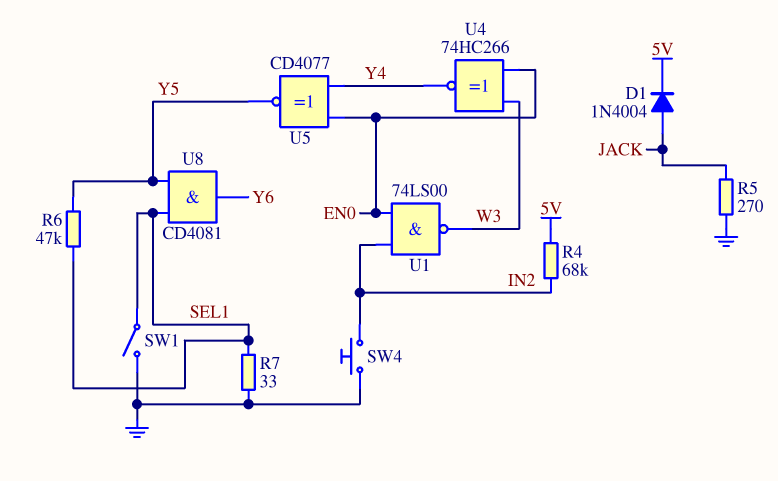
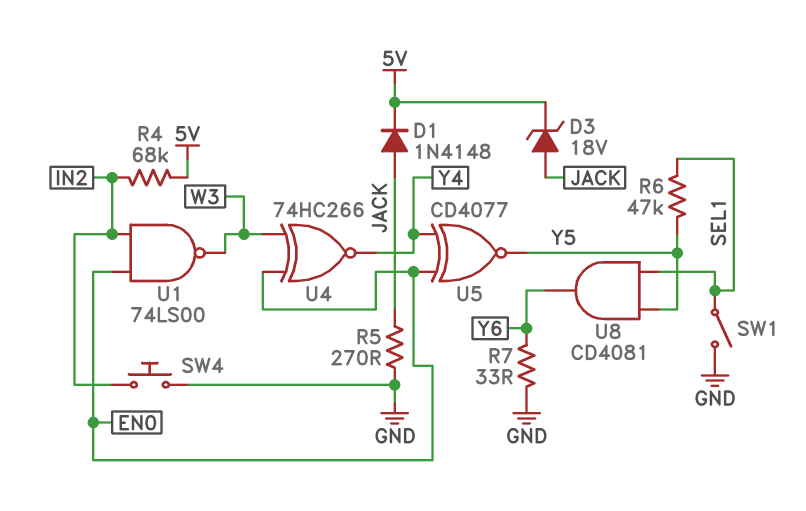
D1: diode 1N4004 (A JACK, K 5V) -> diode 1N4148 (A JACK, K 5V)
D3: none -> zener 18V (A JACK, K 5V)
R7: 33 (GND, SEL1) -> 33 (GND, Y6)

